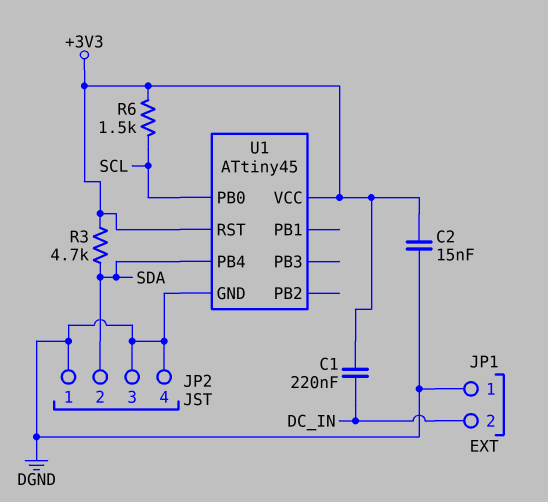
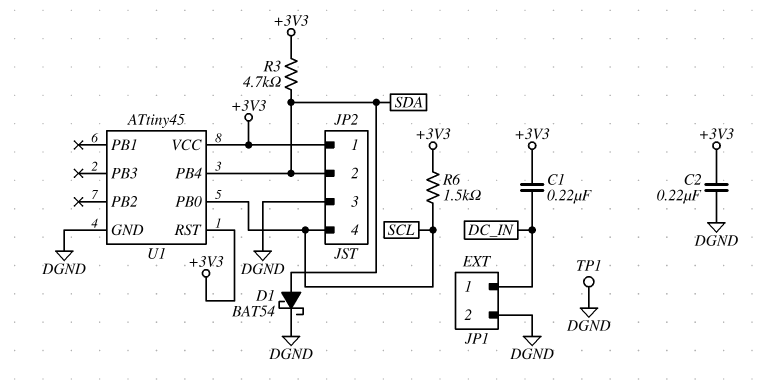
C2: 15nF (+3V3, DGND) -> 220nF (+3V3, DGND)
D1: none -> schottky BAT54 (A SDA, K DGND)
JP1 pin 1: DGND -> DC_IN
JP1 pin 2: DC_IN -> DGND
JP2 pin 1: DGND -> +3V3
JP2 pin 4: DGND -> SCL
TP1: none -> test point (DGND)

